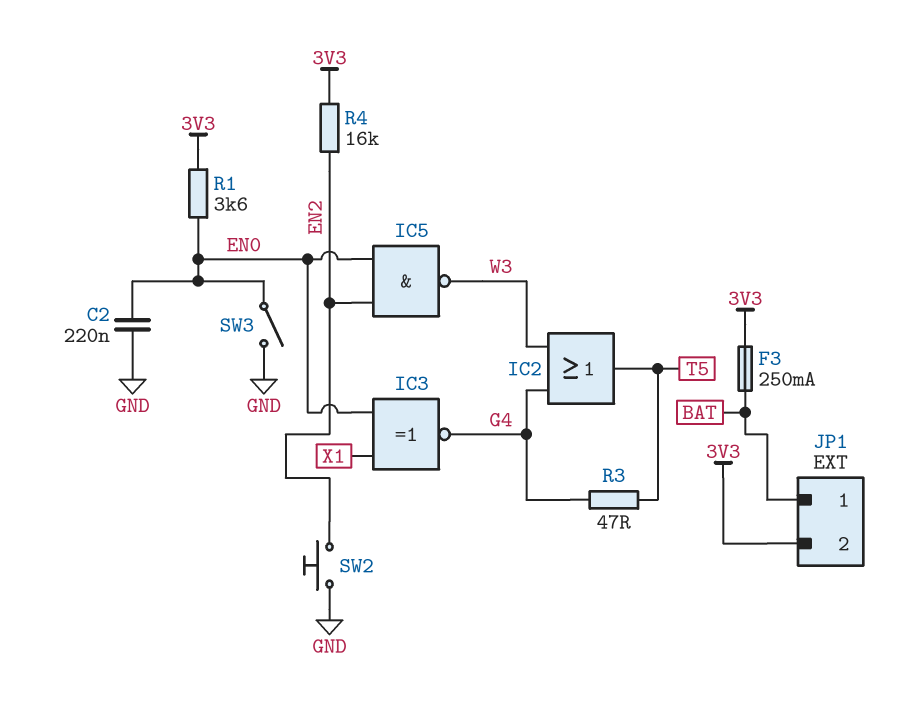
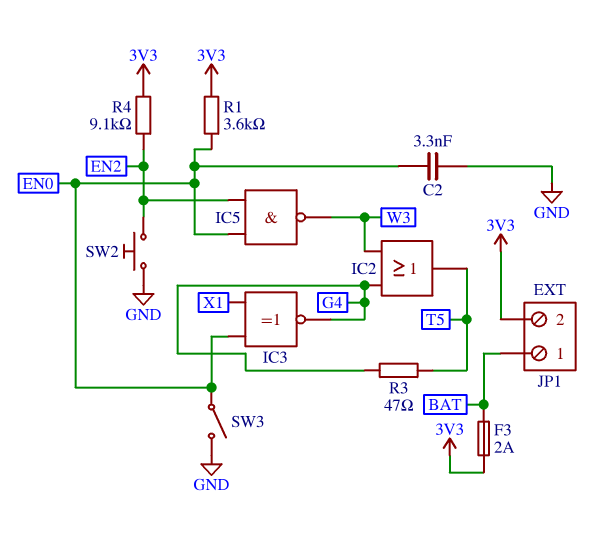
C2: 220nF (EN0, GND) -> 3.3nF (EN0, GND)
F3: 250mA (3V3, BAT) -> 2A (3V3, BAT)
R4: 16k (3V3, EN2) -> 9.1k (3V3, EN2)

